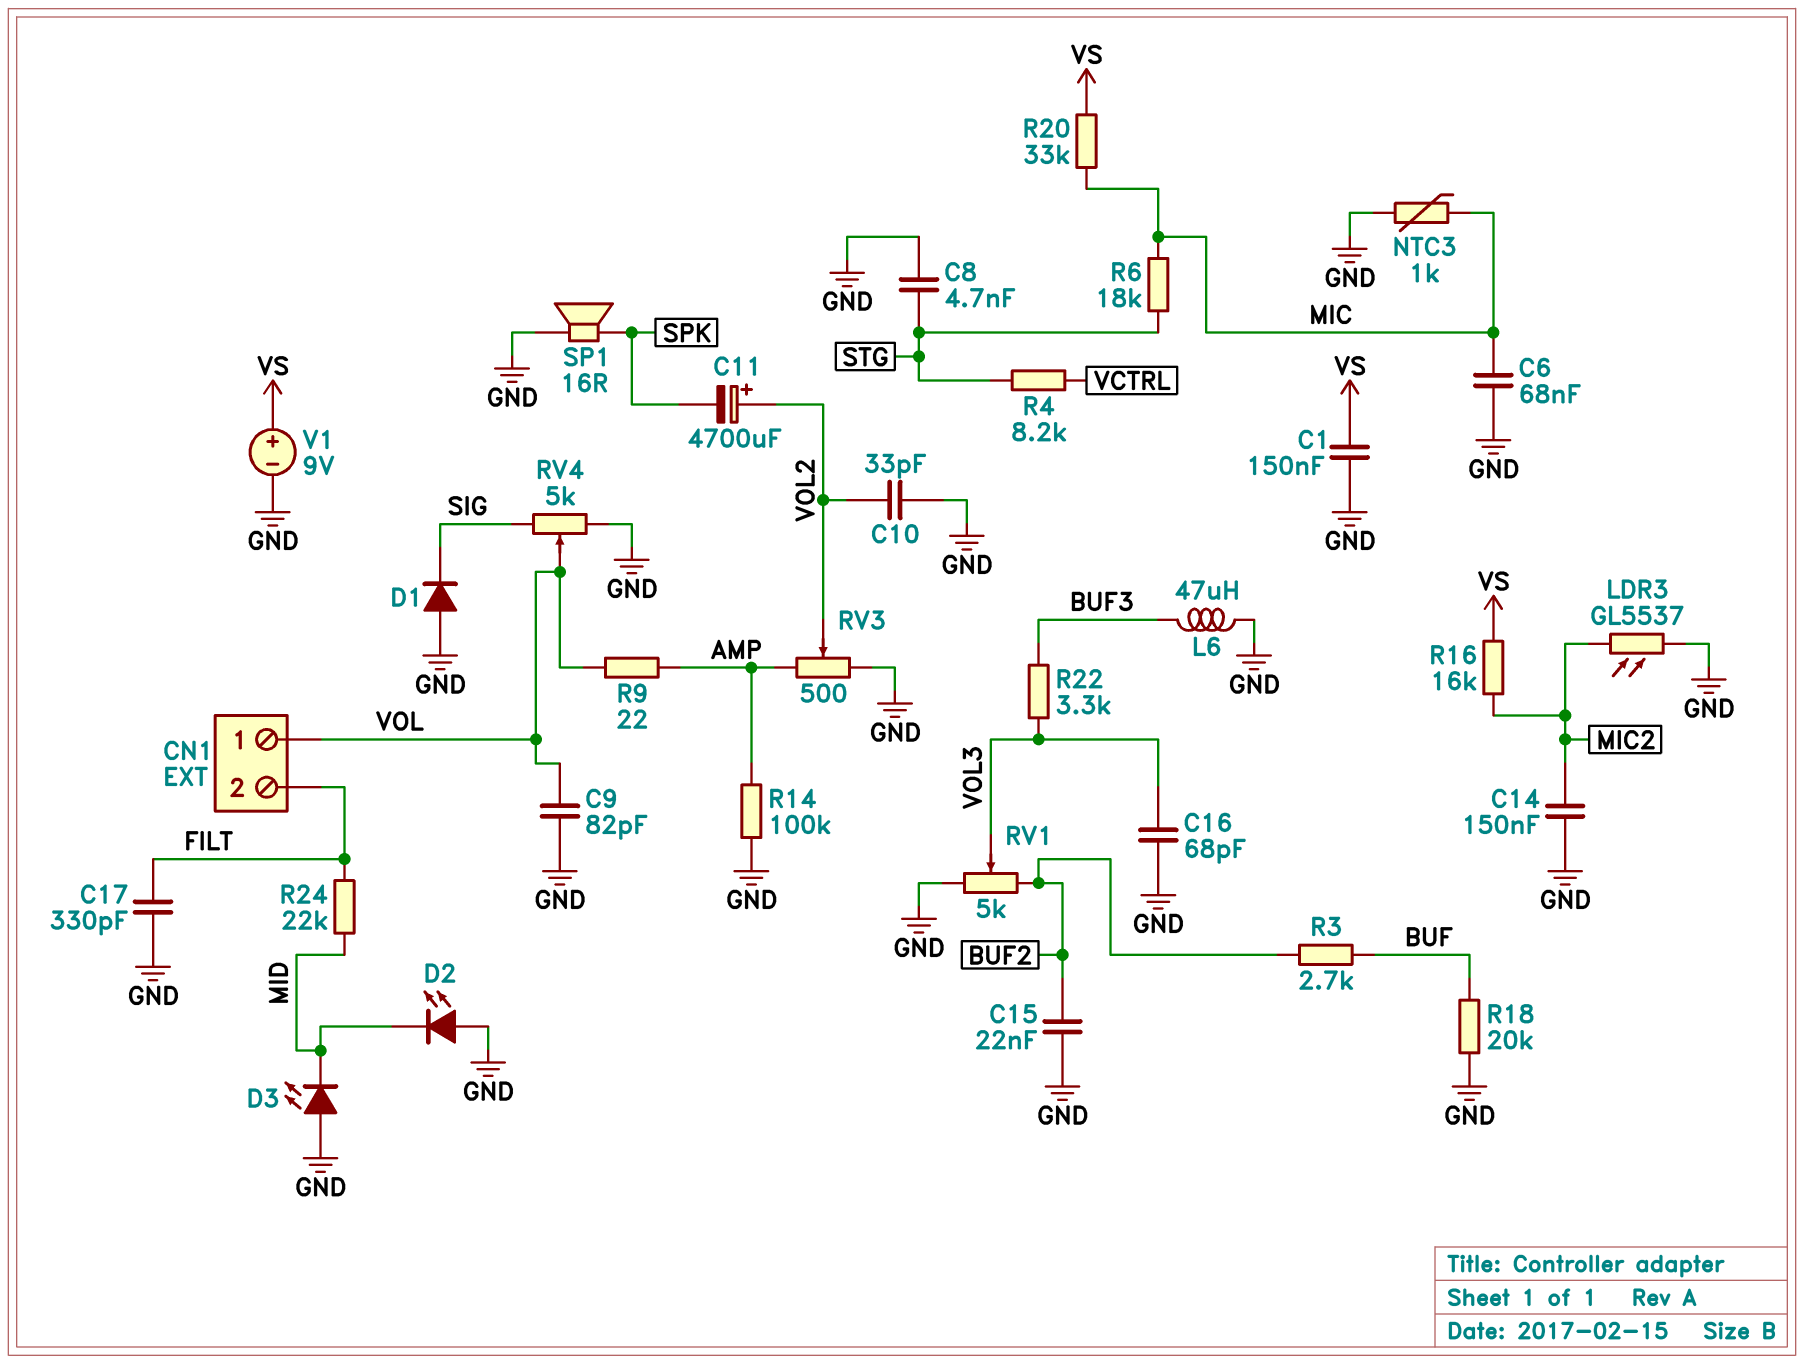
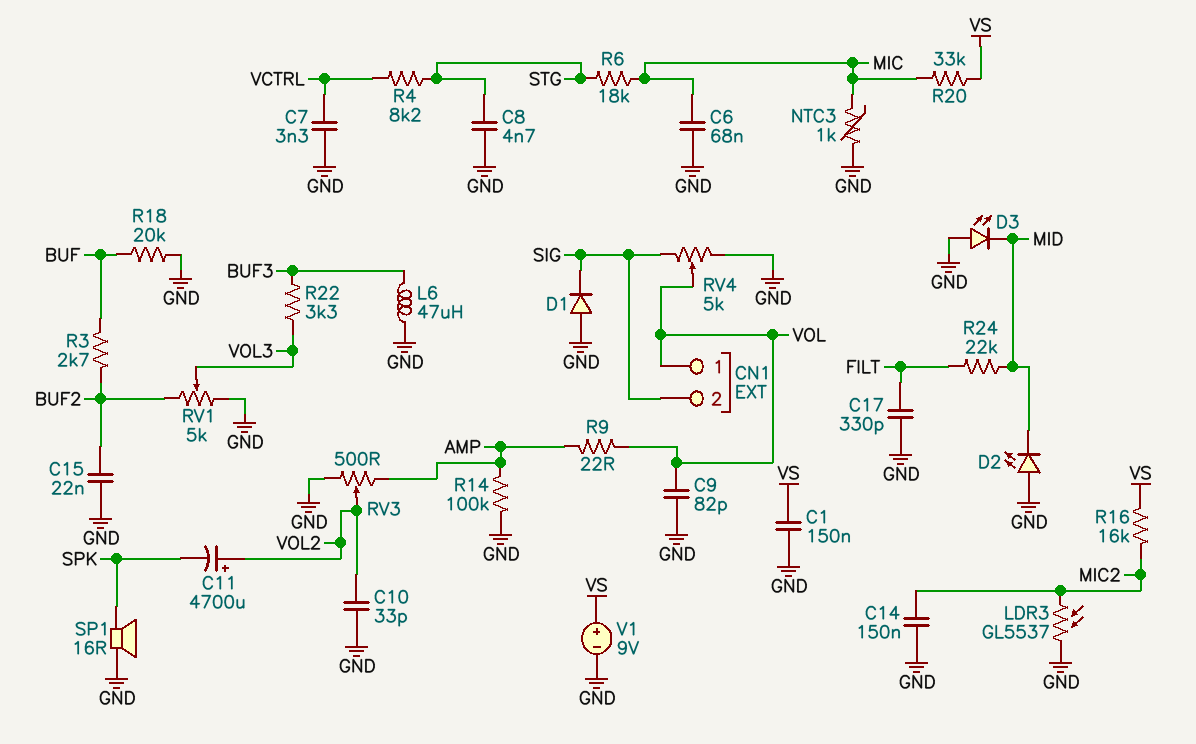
C7: none -> 3.3nF (GND, VCTRL)
C16: 68pF (GND, VOL3) -> none
CN1 pin 2: FILT -> SIG

